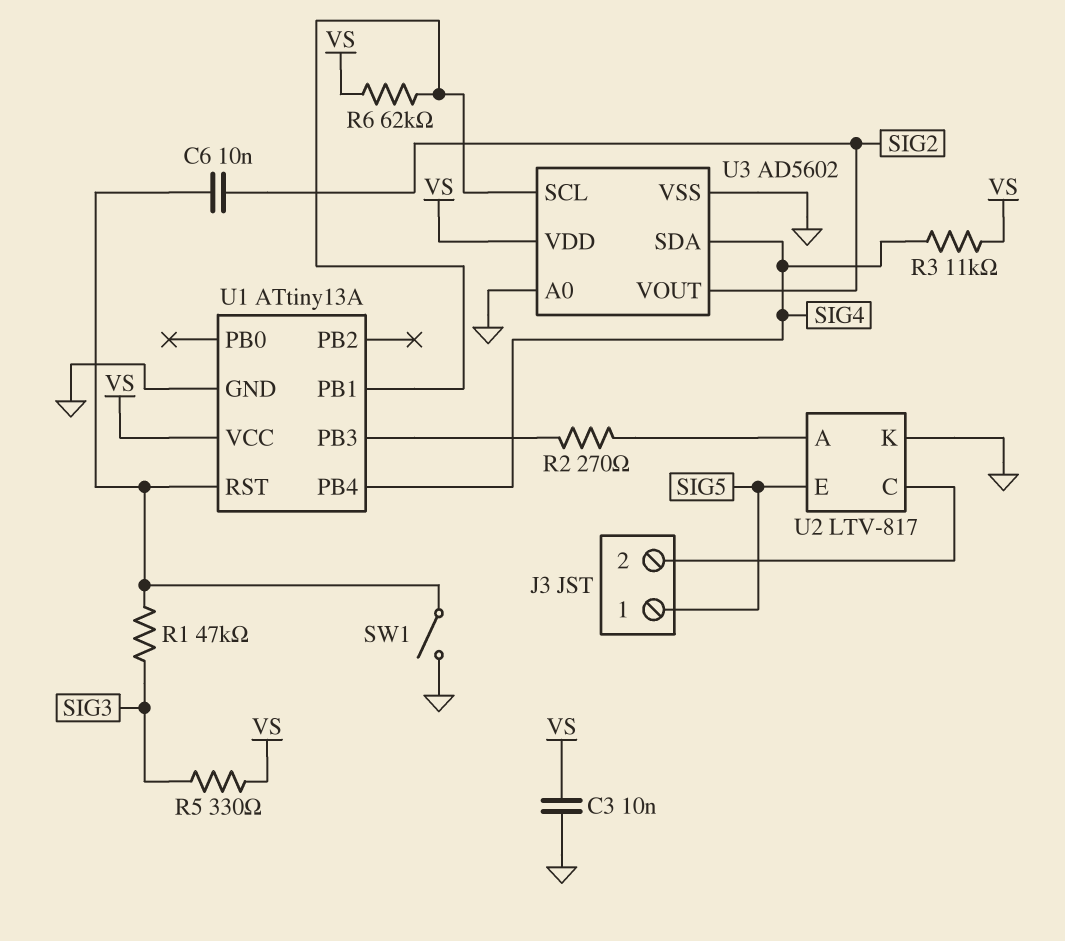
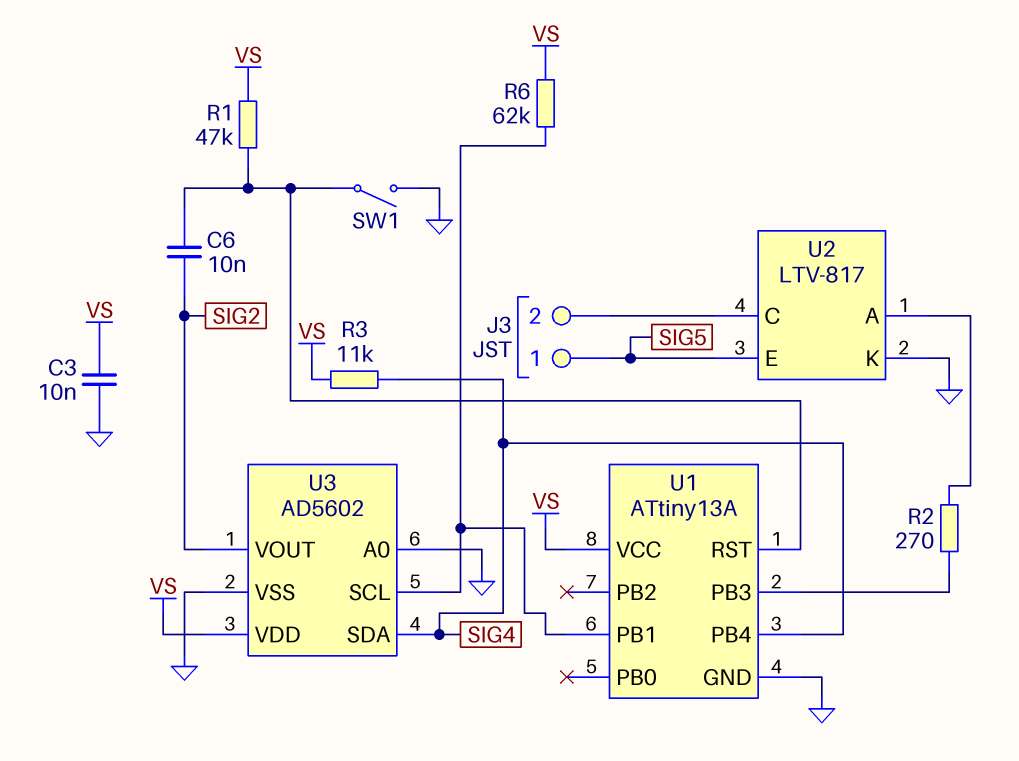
R1: 47k (SIG3, U1/RST) -> 47k (U1/RST, VS)
R5: 330 (SIG3, VS) -> none

